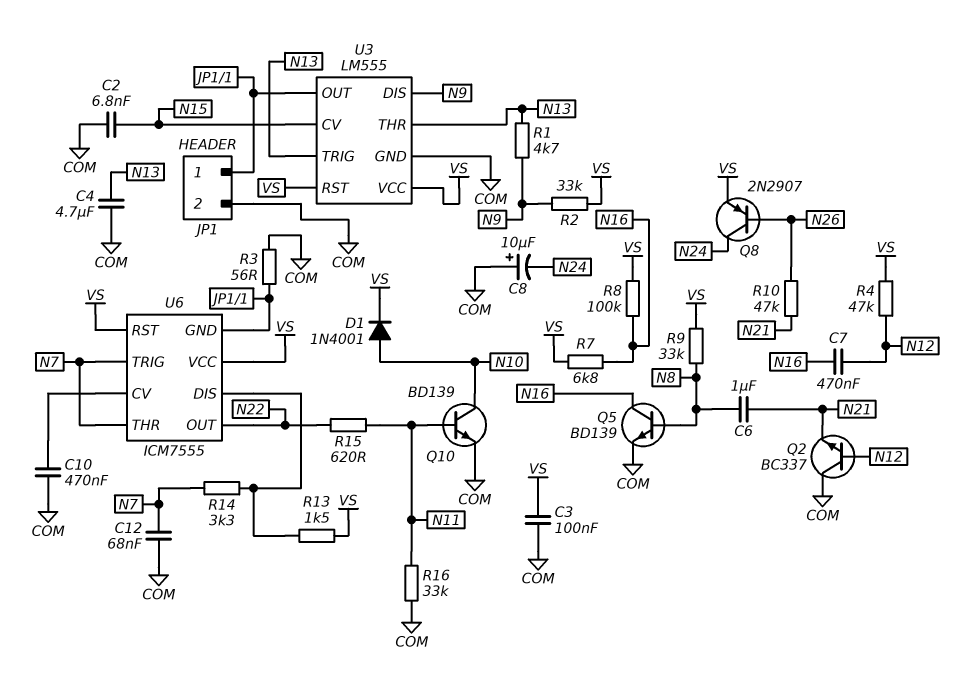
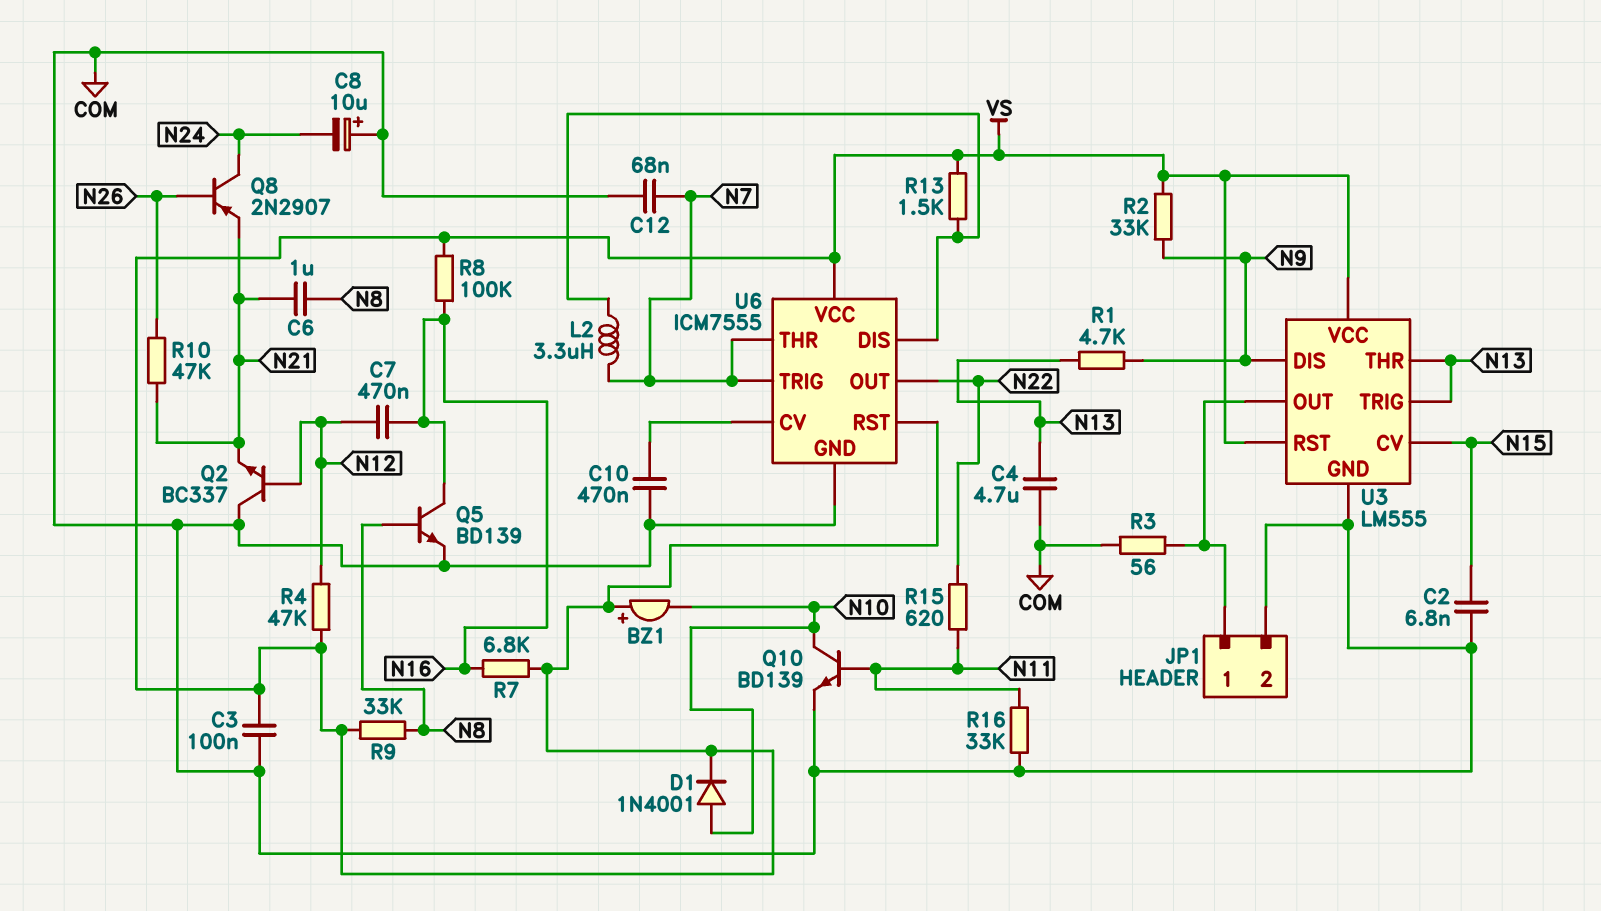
BZ1: none -> buzzer (plus VS, minus N10)
L2: none -> 3.3uH (N7, U6/DIS)
Q8: PNP 2N2907 (B N26, C N24, E VS) -> PNP 2N2907 (B N26, C N24, E N21)
R14: 3.3k (N7, U6/DIS) -> none
U6 pin GND: JP1/1 -> COM

